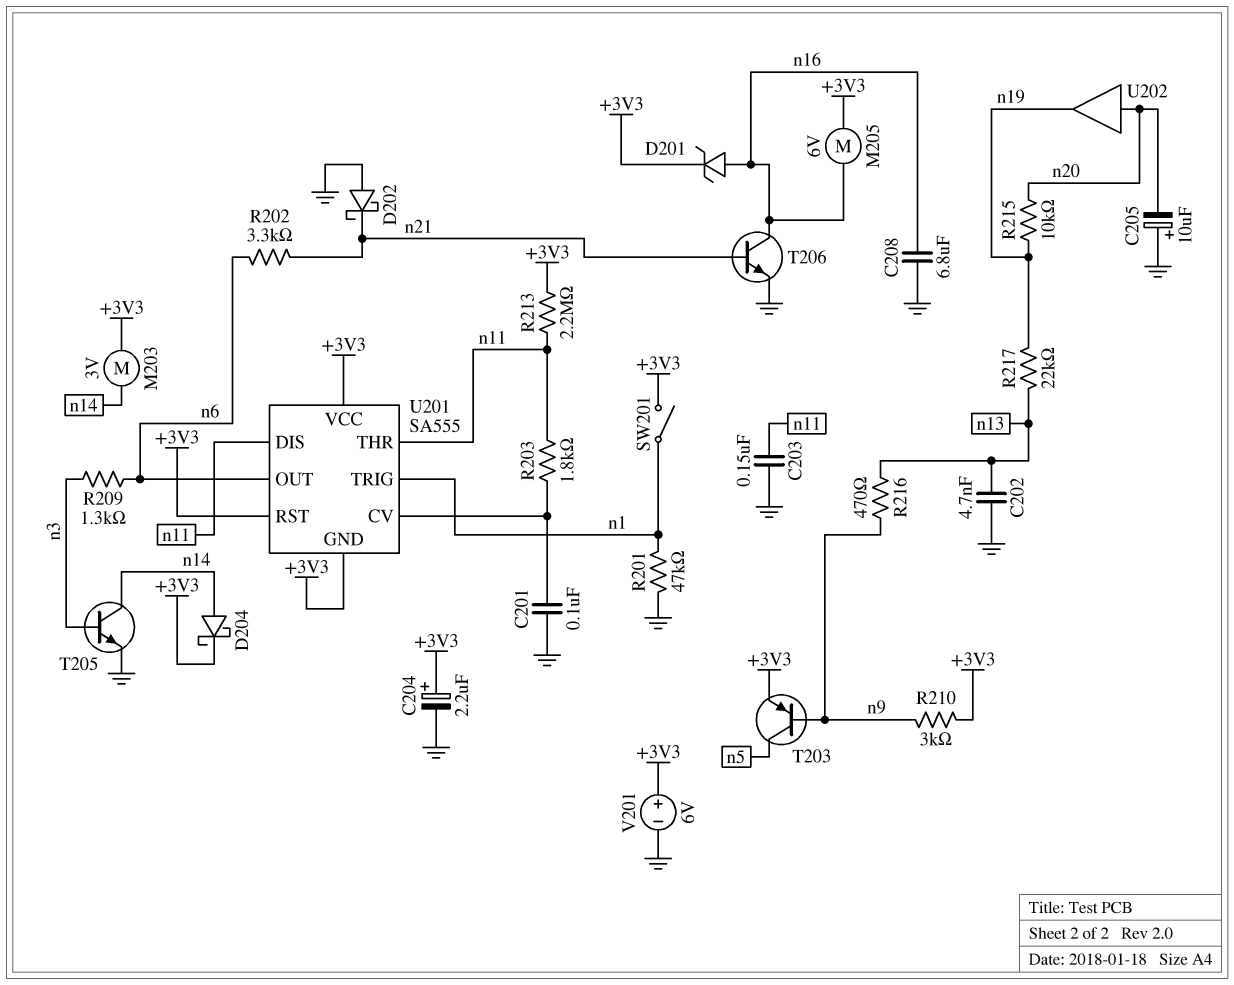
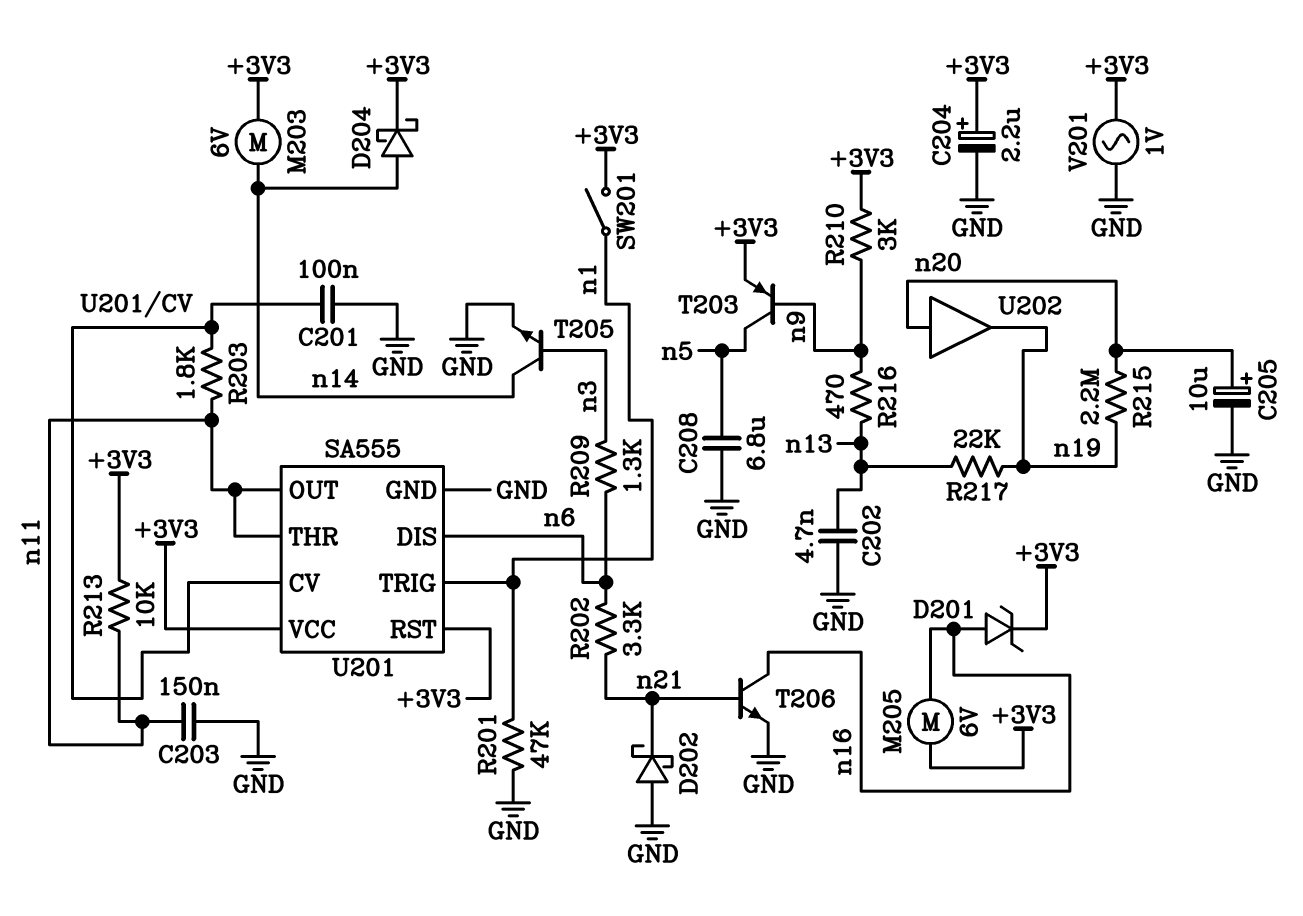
C205: 10uF (plus GND, minus n20) -> 10uF (plus n20, minus GND)
C208: 6.8uF (GND, n16) -> 6.8uF (GND, n5)
M203: motor 3V (+3V3, n14) -> motor 6V (+3V3, n14)
R213: 2.2M (+3V3, n11) -> 10k (+3V3, n11)
R215: 10k (n19, n20) -> 2.2M (n19, n20)
U201 pin DIS: n11 -> n6
U201 pin GND: +3V3 -> GND
U201 pin OUT: n6 -> n11
V201: 6V (plus +3V3, minus GND) -> AC 1V (+3V3, GND)

